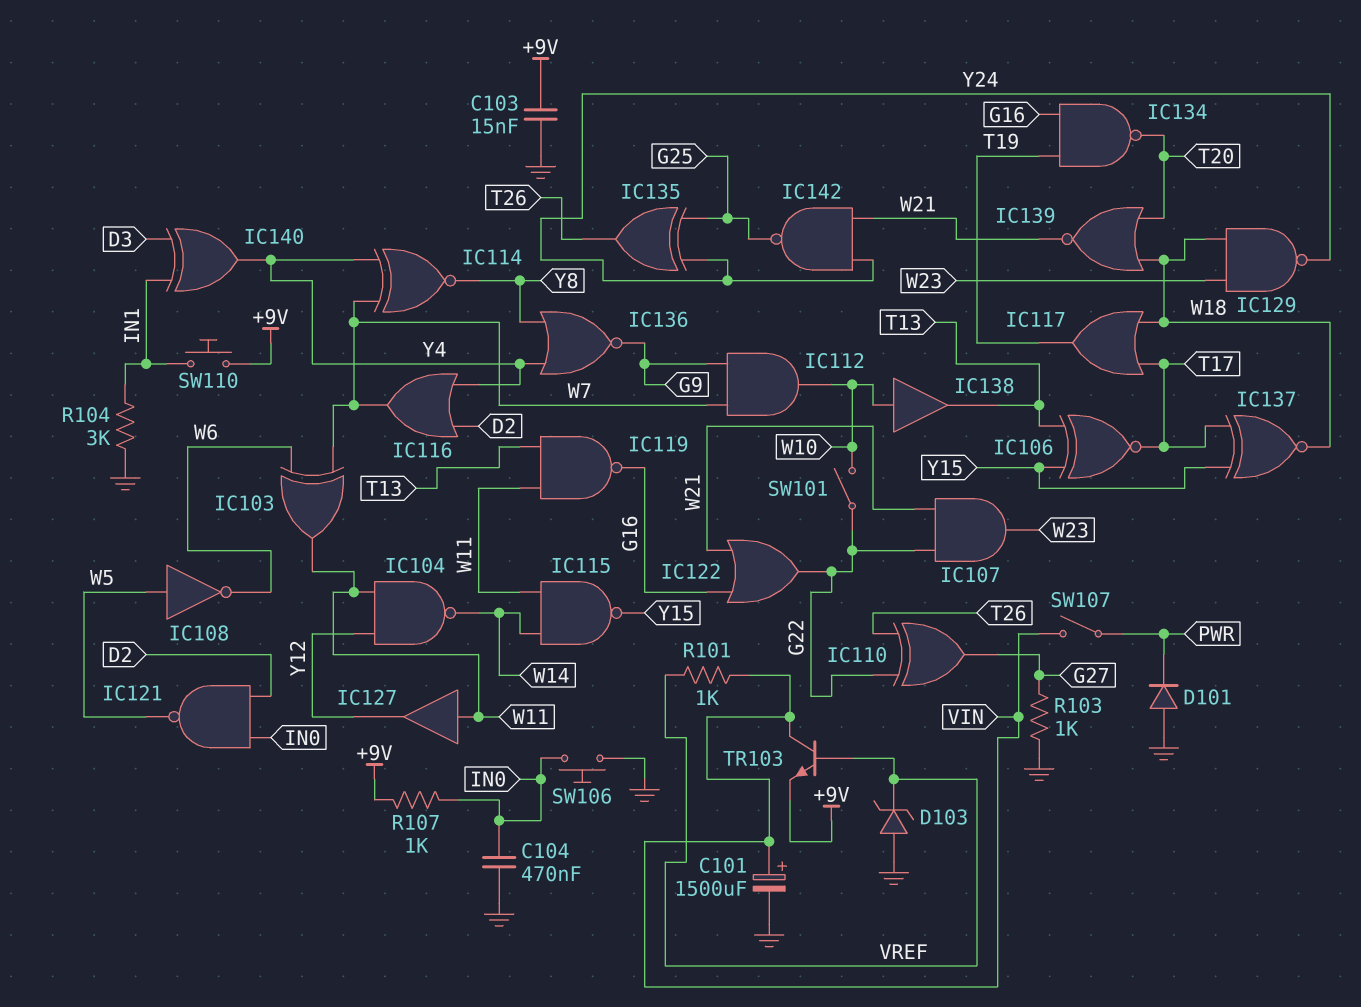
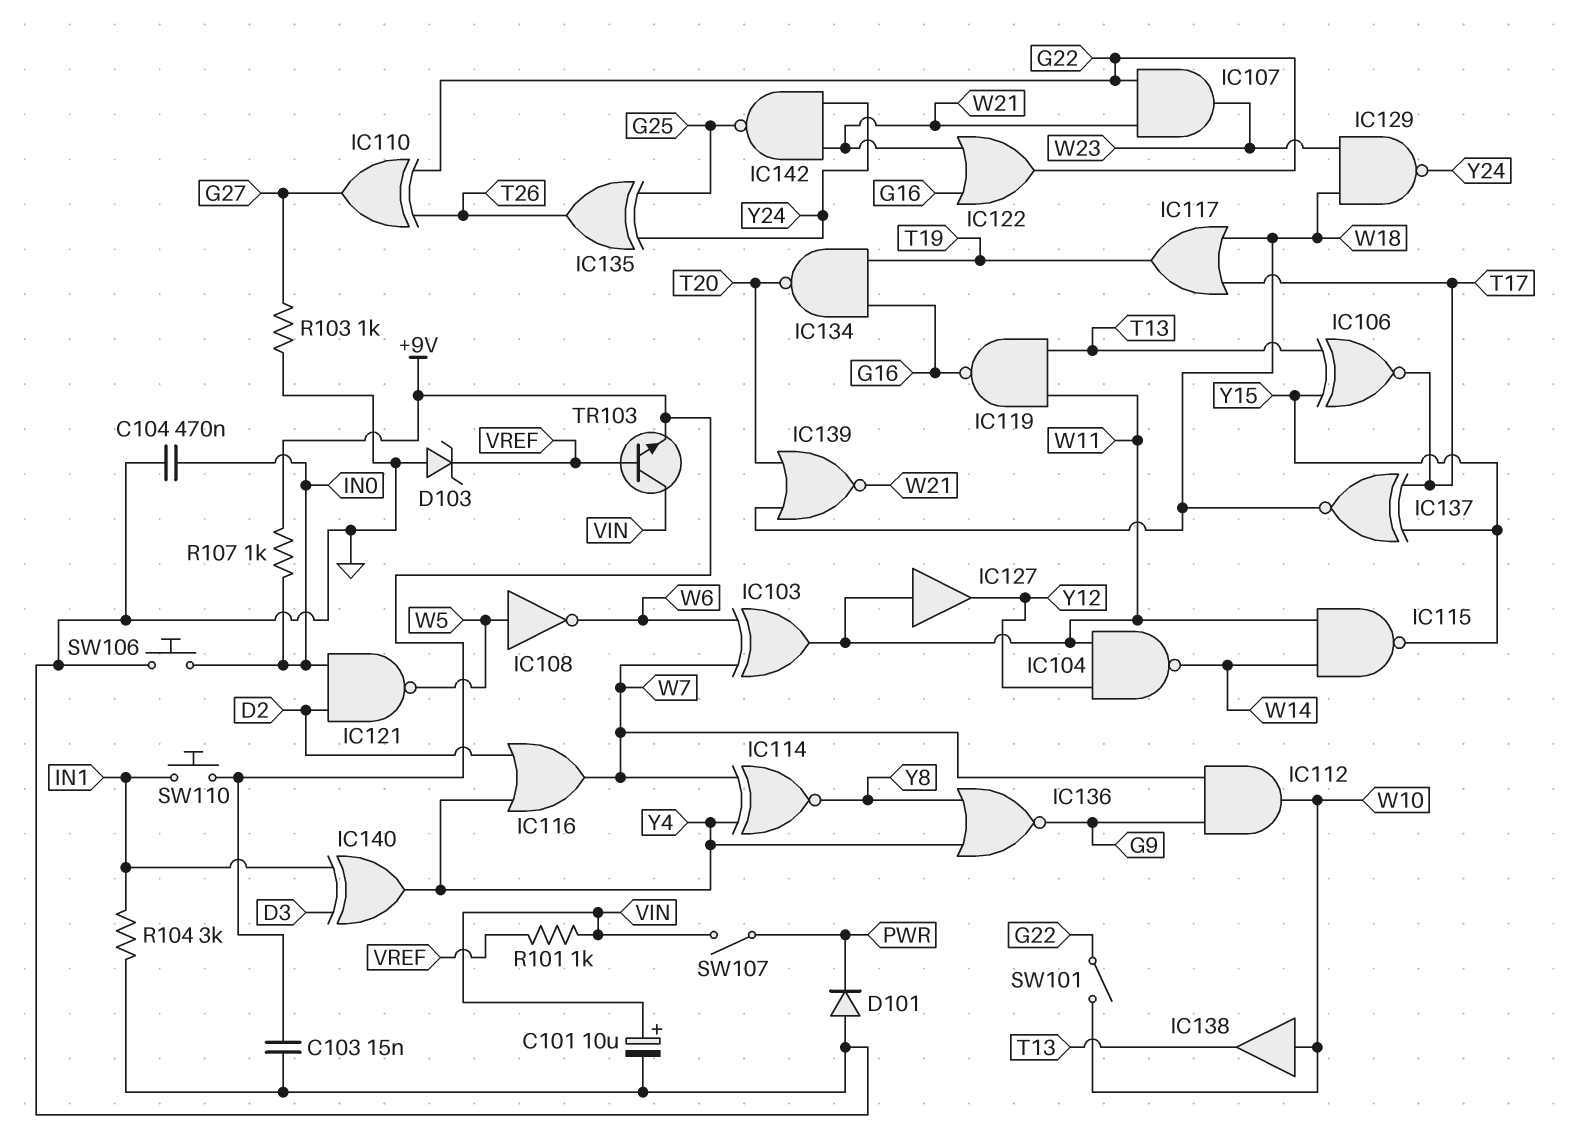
C101: 1500uF (plus VIN, minus GND) -> 10uF (plus VIN, minus GND)

